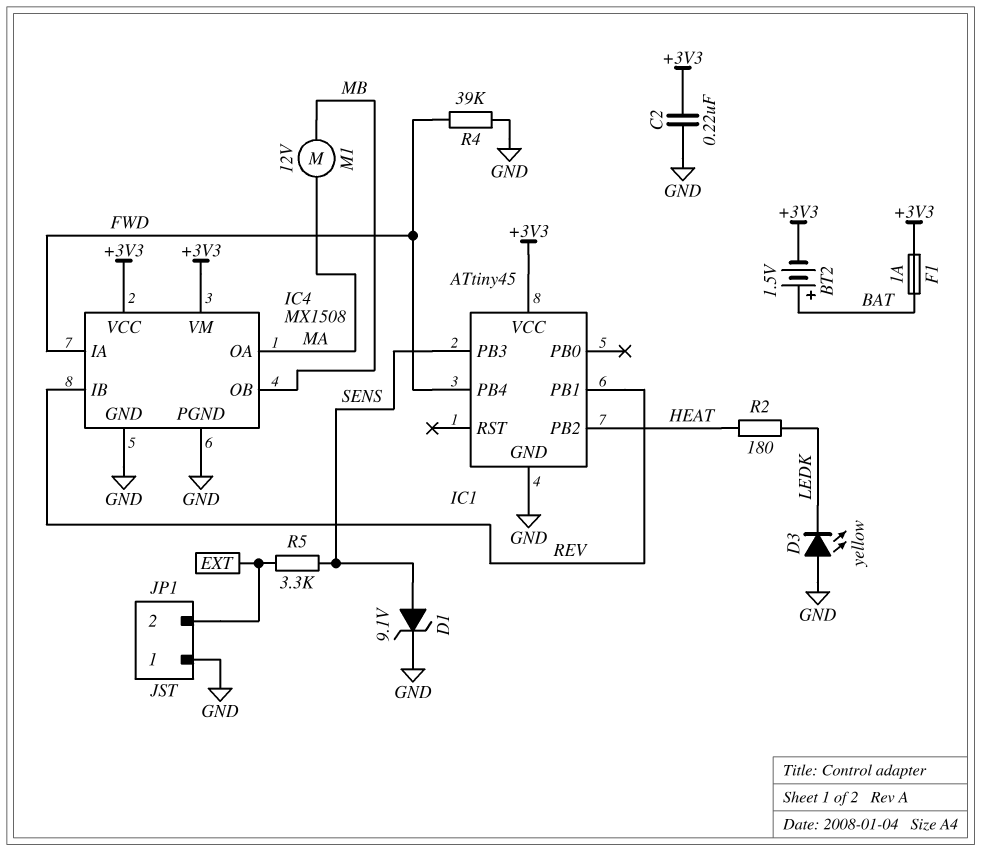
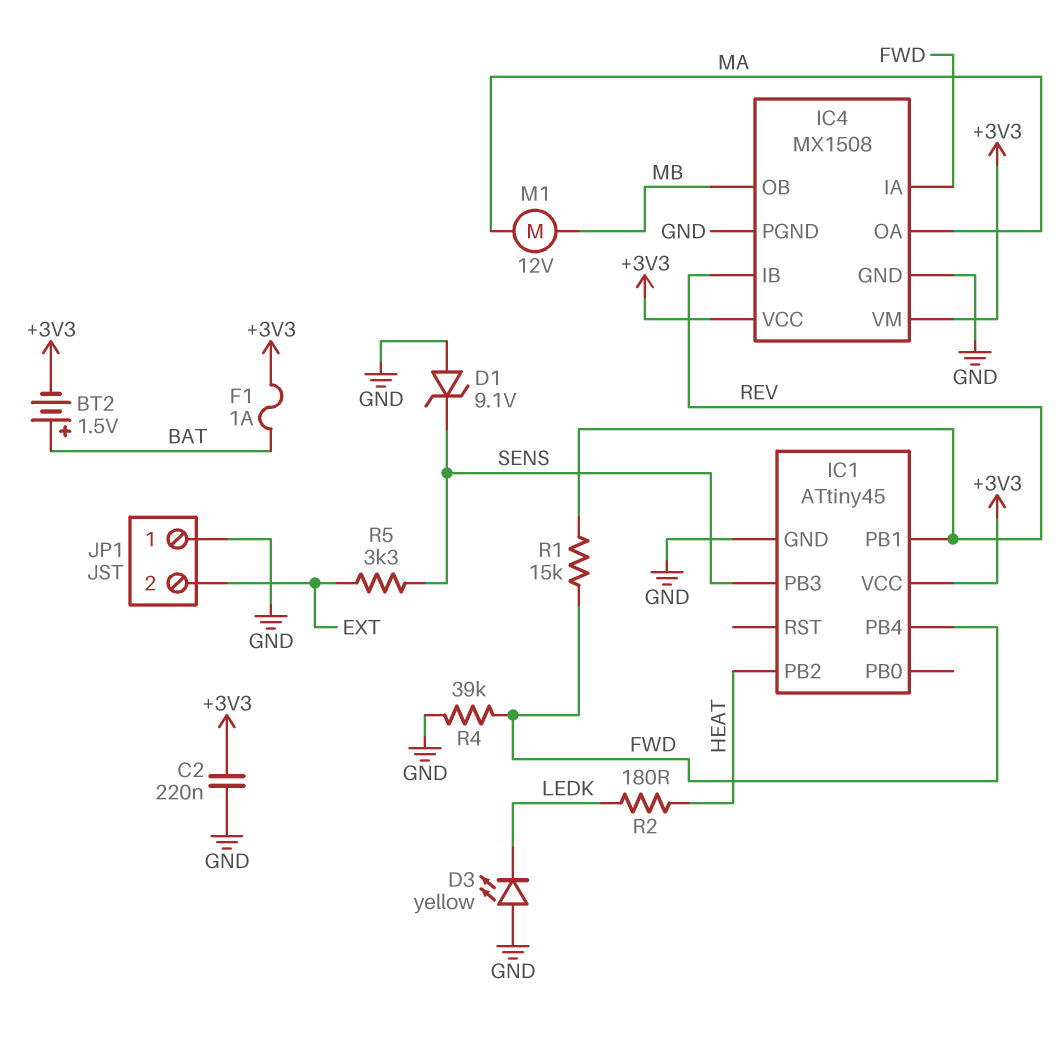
D1: zener 9.1V (A SENS, K GND) -> zener 9.1V (A GND, K SENS)
R1: none -> 15k (FWD, REV)

